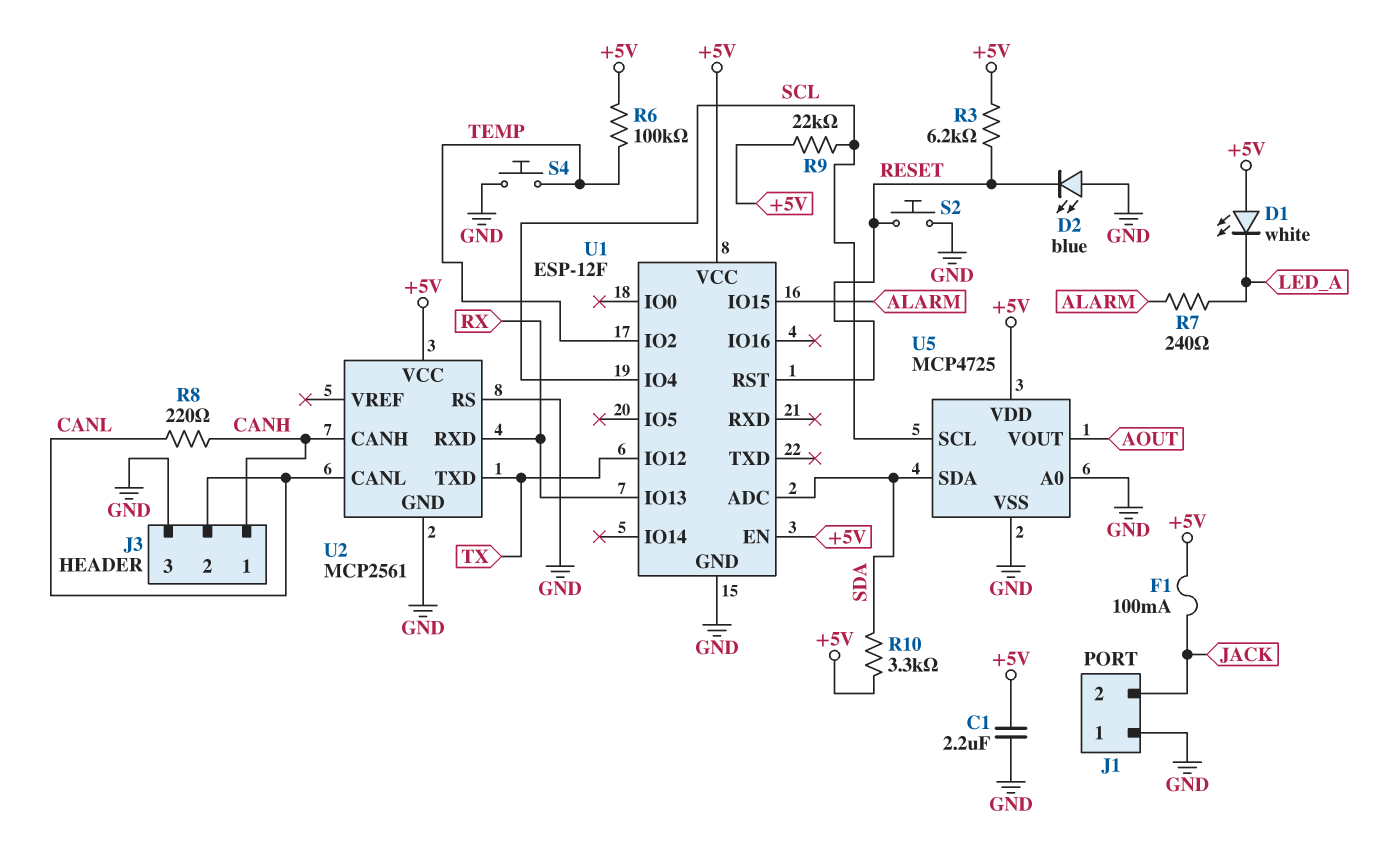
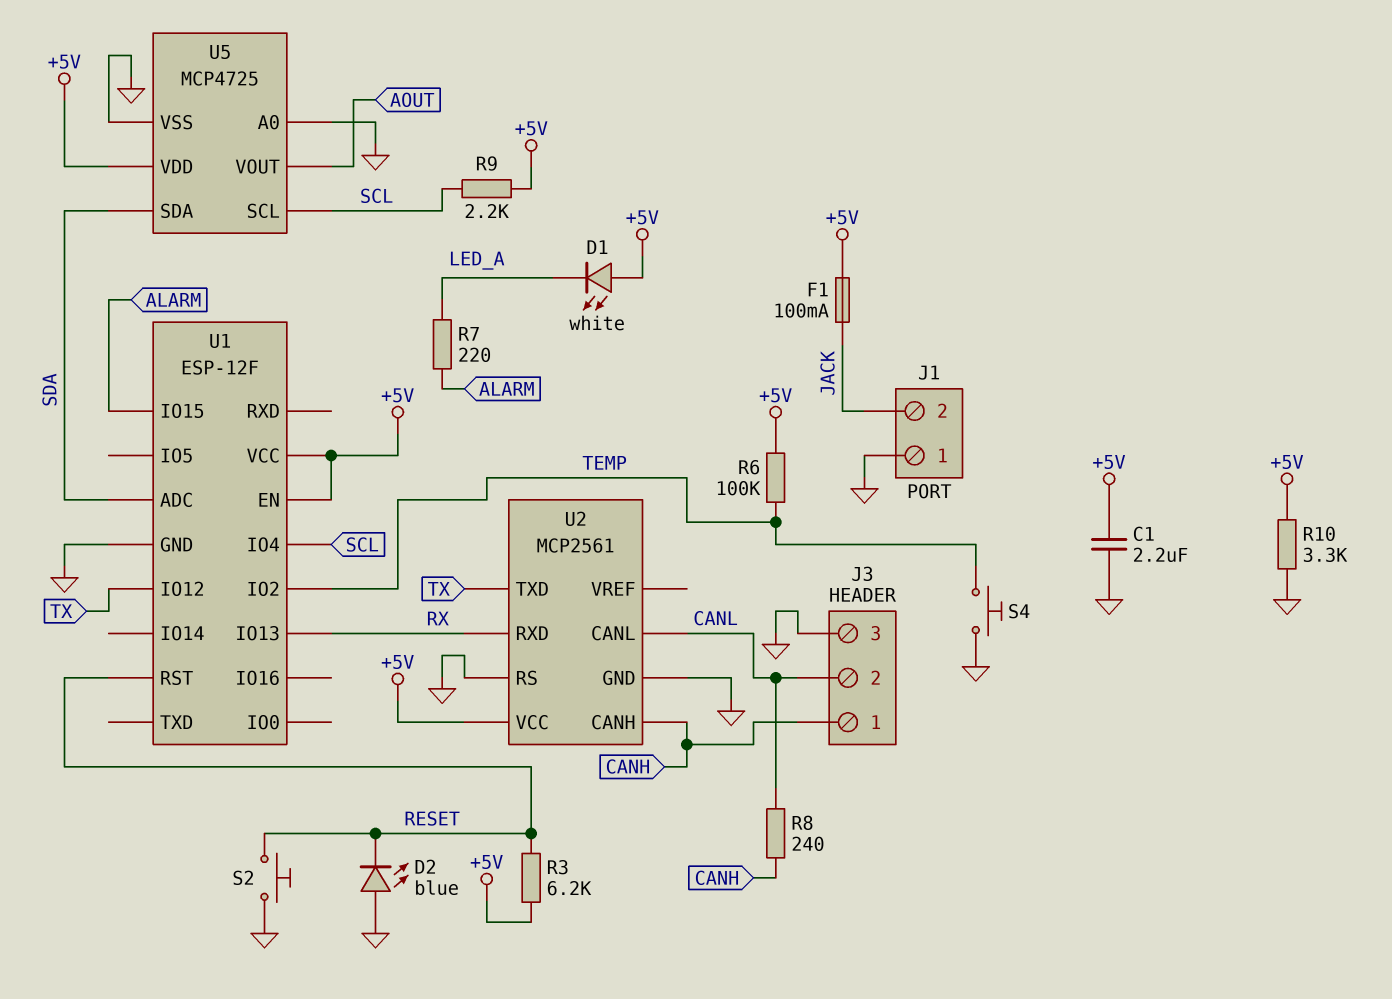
R7: 240 (ALARM, LED_A) -> 220 (ALARM, LED_A)
R8: 220 (CANH, CANL) -> 240 (CANH, CANL)
R9: 22k (+5V, SCL) -> 2.2k (+5V, SCL)
R10: 3.3k (+5V, SDA) -> 3.3k (+5V, GND)

